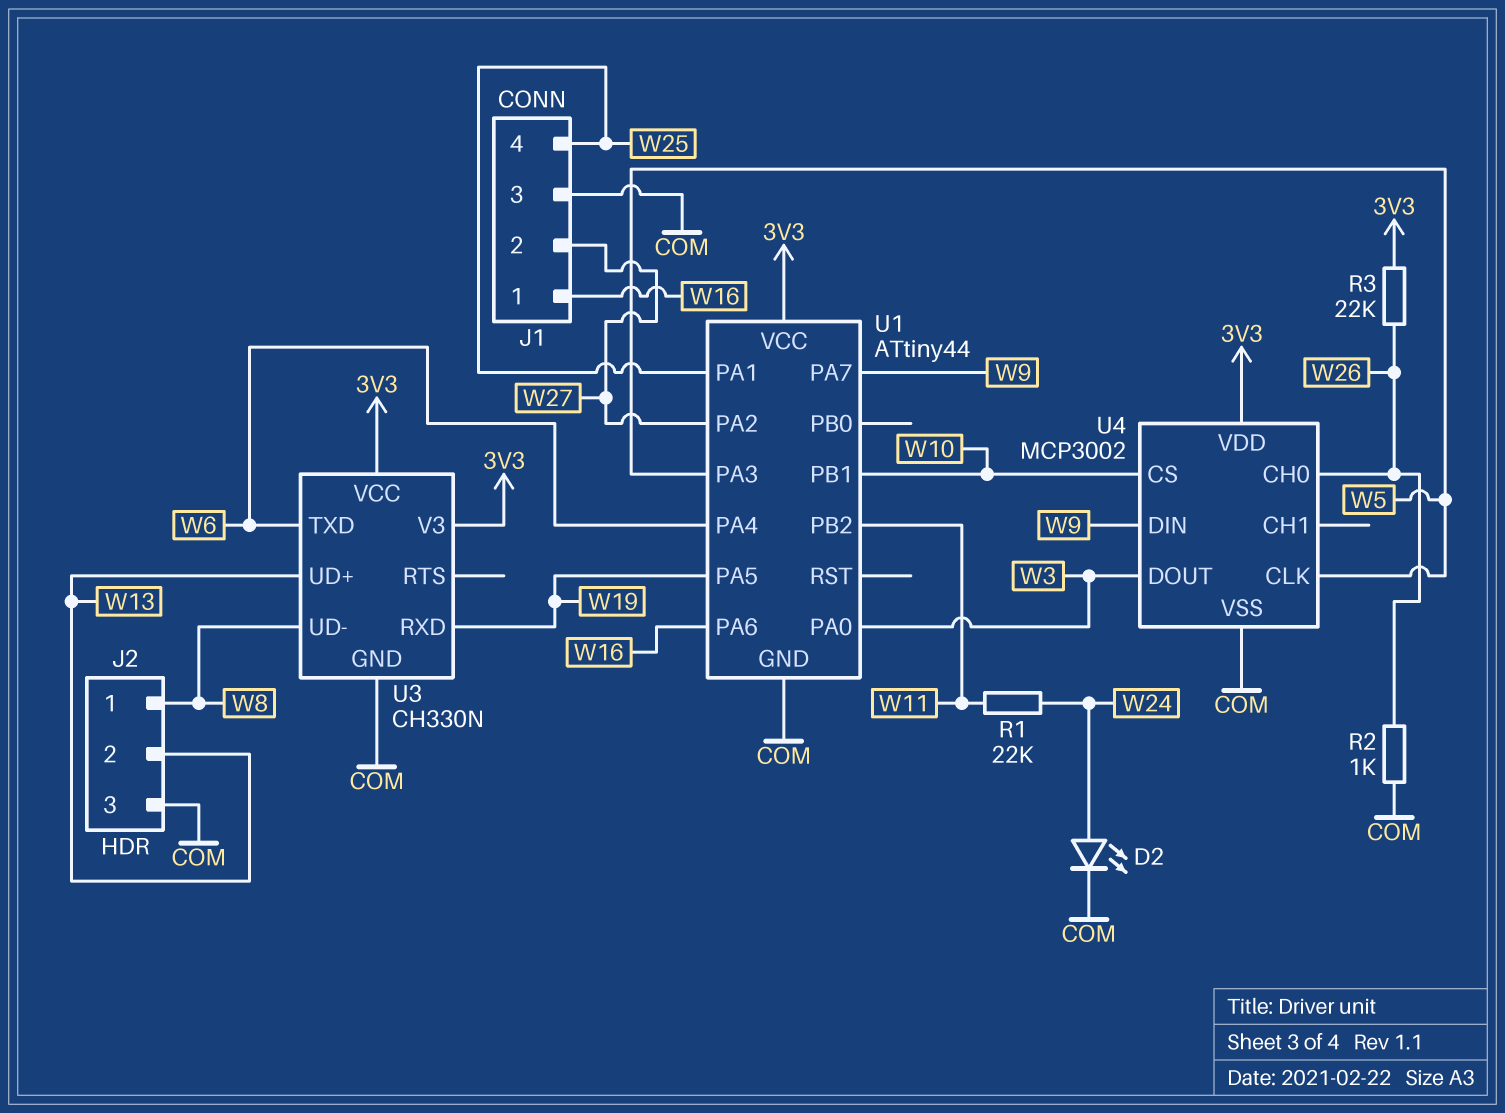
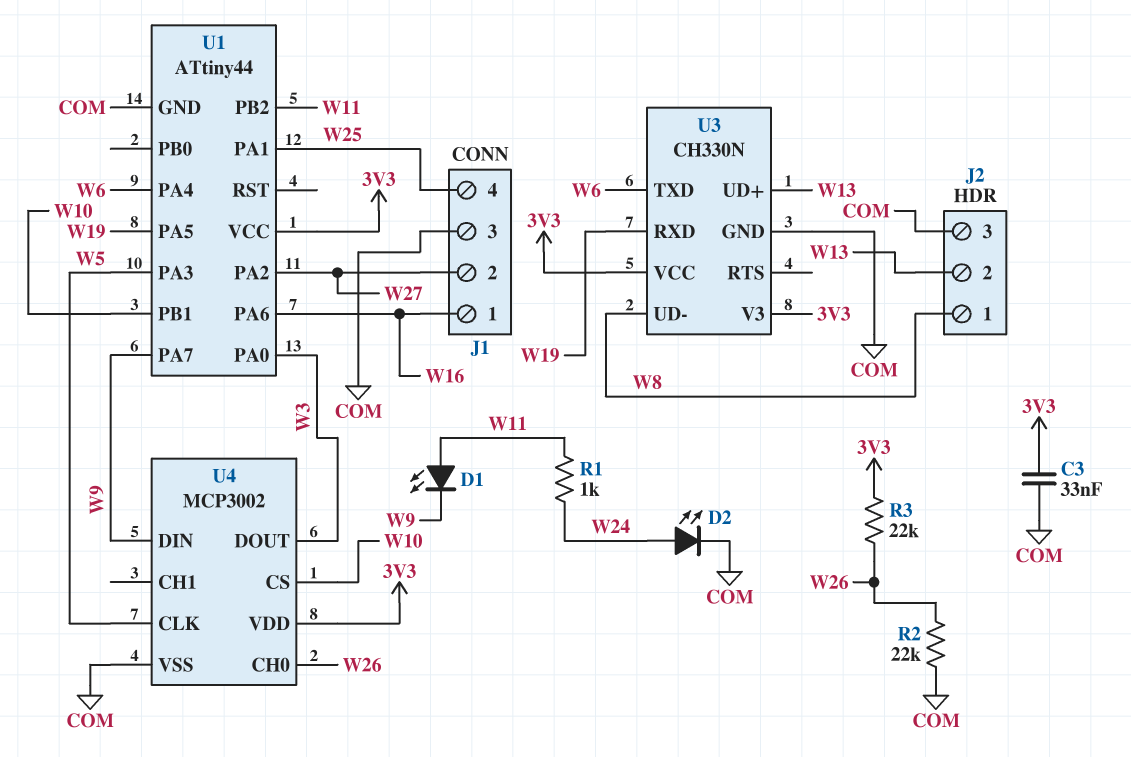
C3: none -> 33nF (3V3, COM)
D1: none -> LED (A W11, K W9)
R1: 22k (W11, W24) -> 1k (W11, W24)
R2: 1k (COM, W26) -> 22k (COM, W26)

